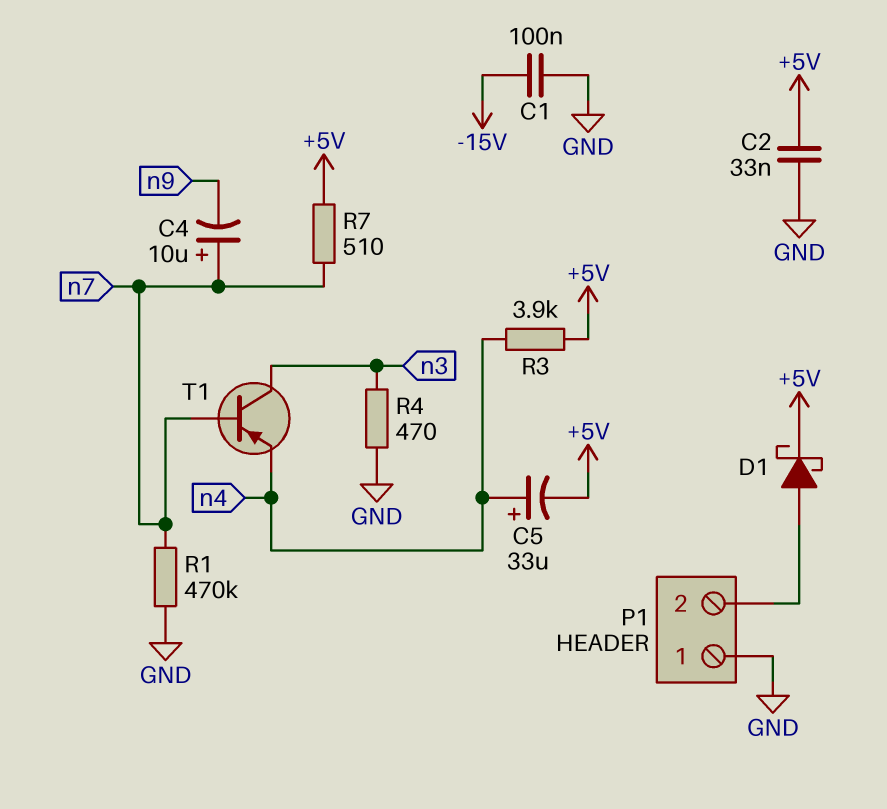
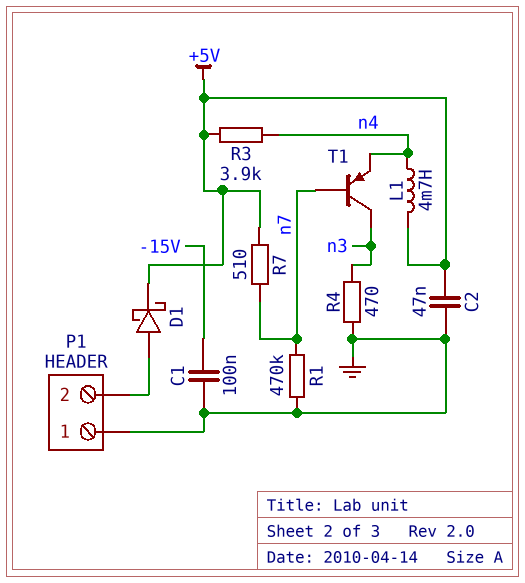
C2: 33nF (+5V, GND) -> 47nF (+5V, GND)
C4: 10uF (plus n7, minus n9) -> none
C5: 33uF (plus n4, minus +5V) -> none
L1: none -> 4.7mH (+5V, n4)

